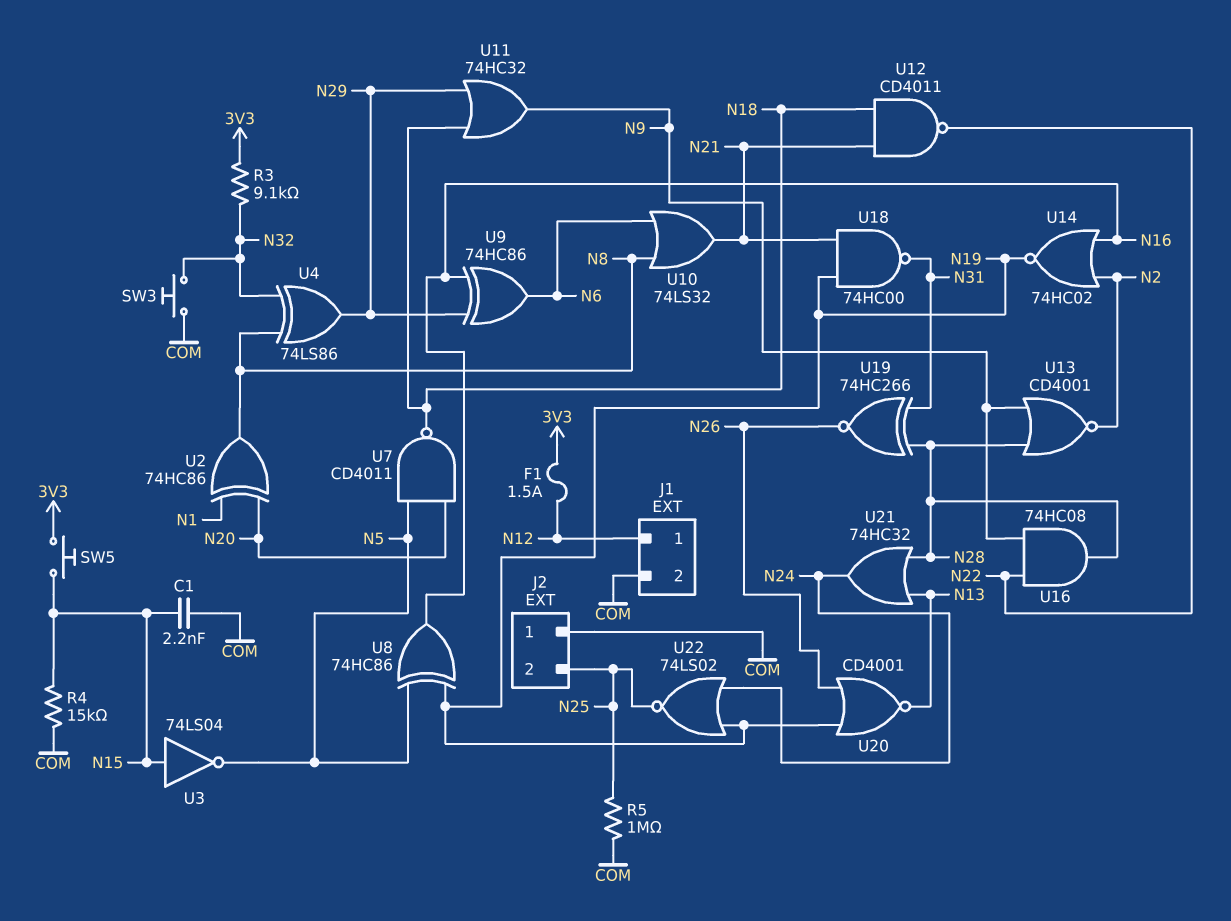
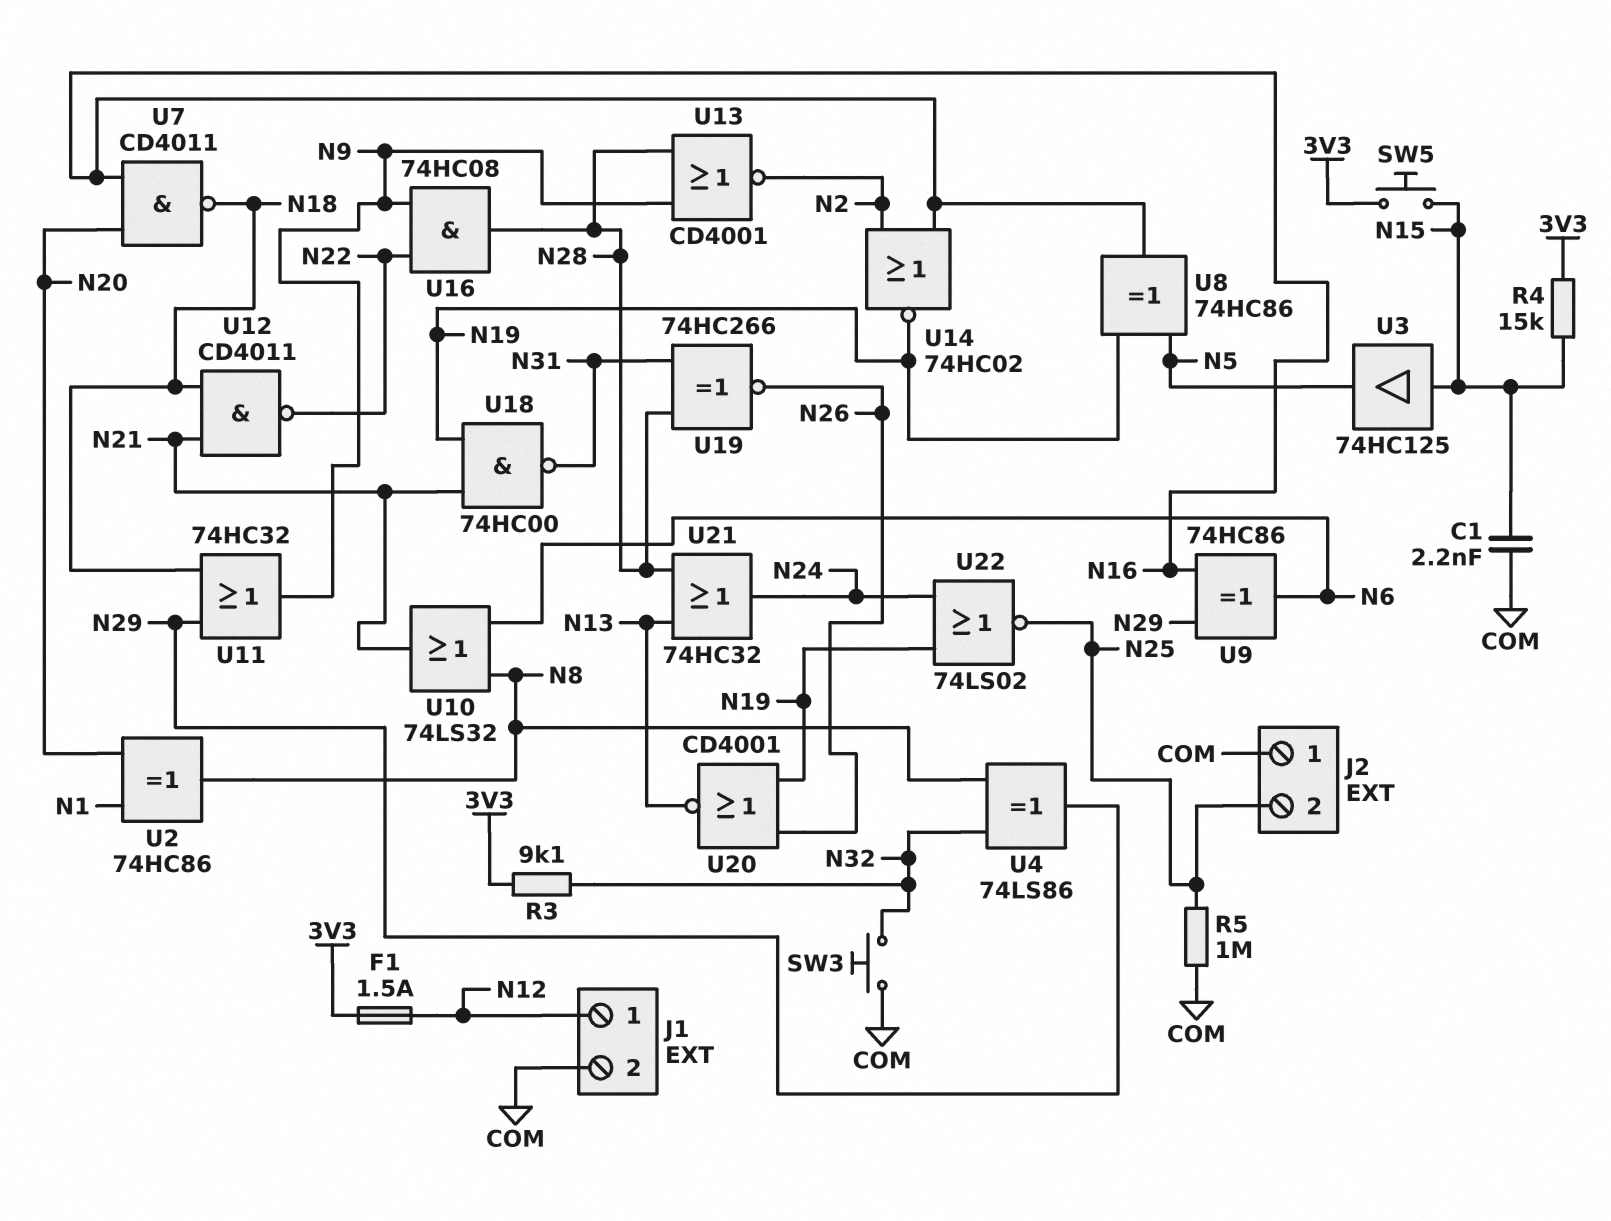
R4: 15k (COM, N15) -> 15k (3V3, N15)
U3: NOT 74LS04 (in N15, out N5) -> buffer 74HC125 (in N15, out N5)
U7: NAND CD4011 (in N5, in N20, out N18) -> NAND CD4011 (in N16, in N20, out N18)

